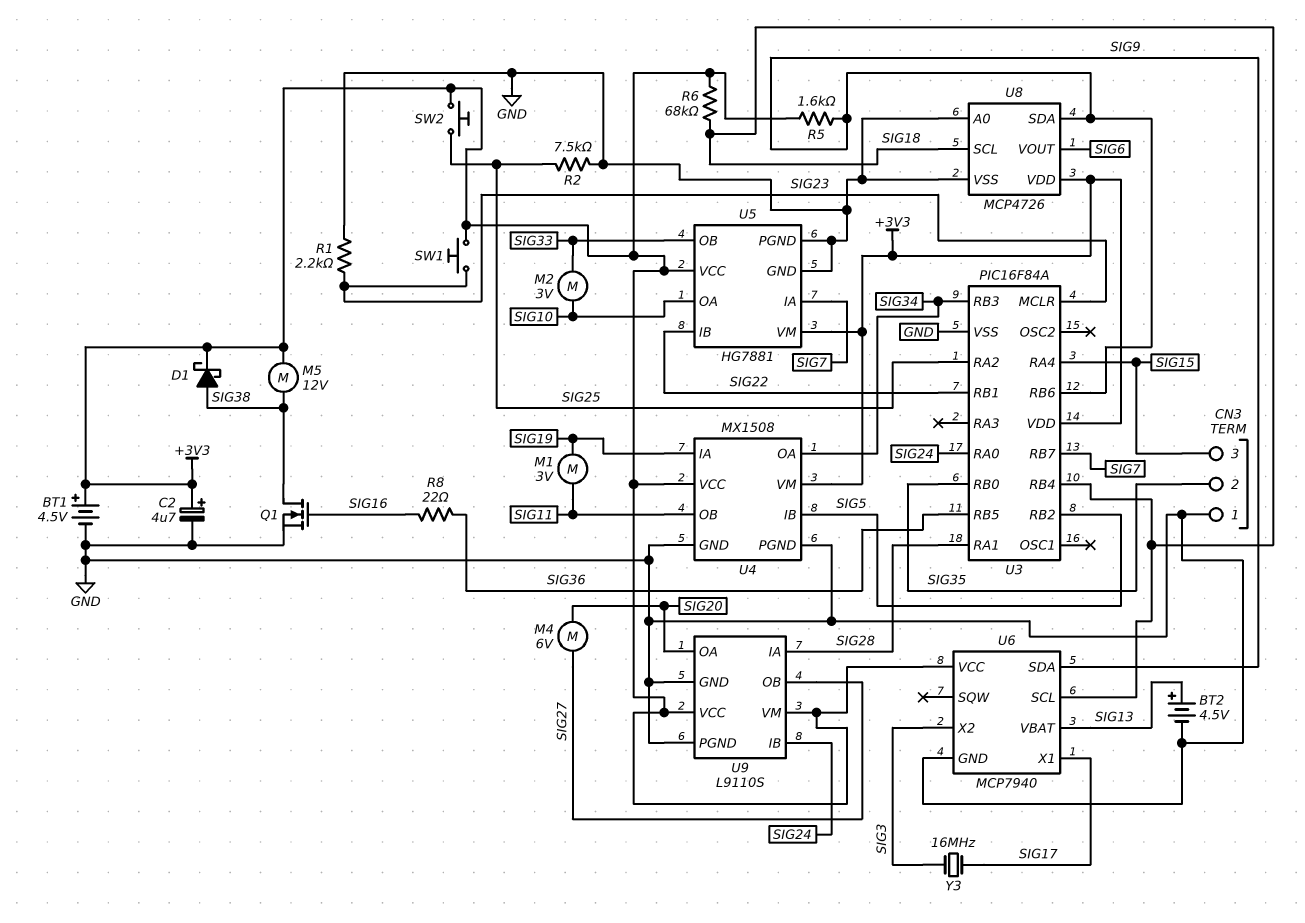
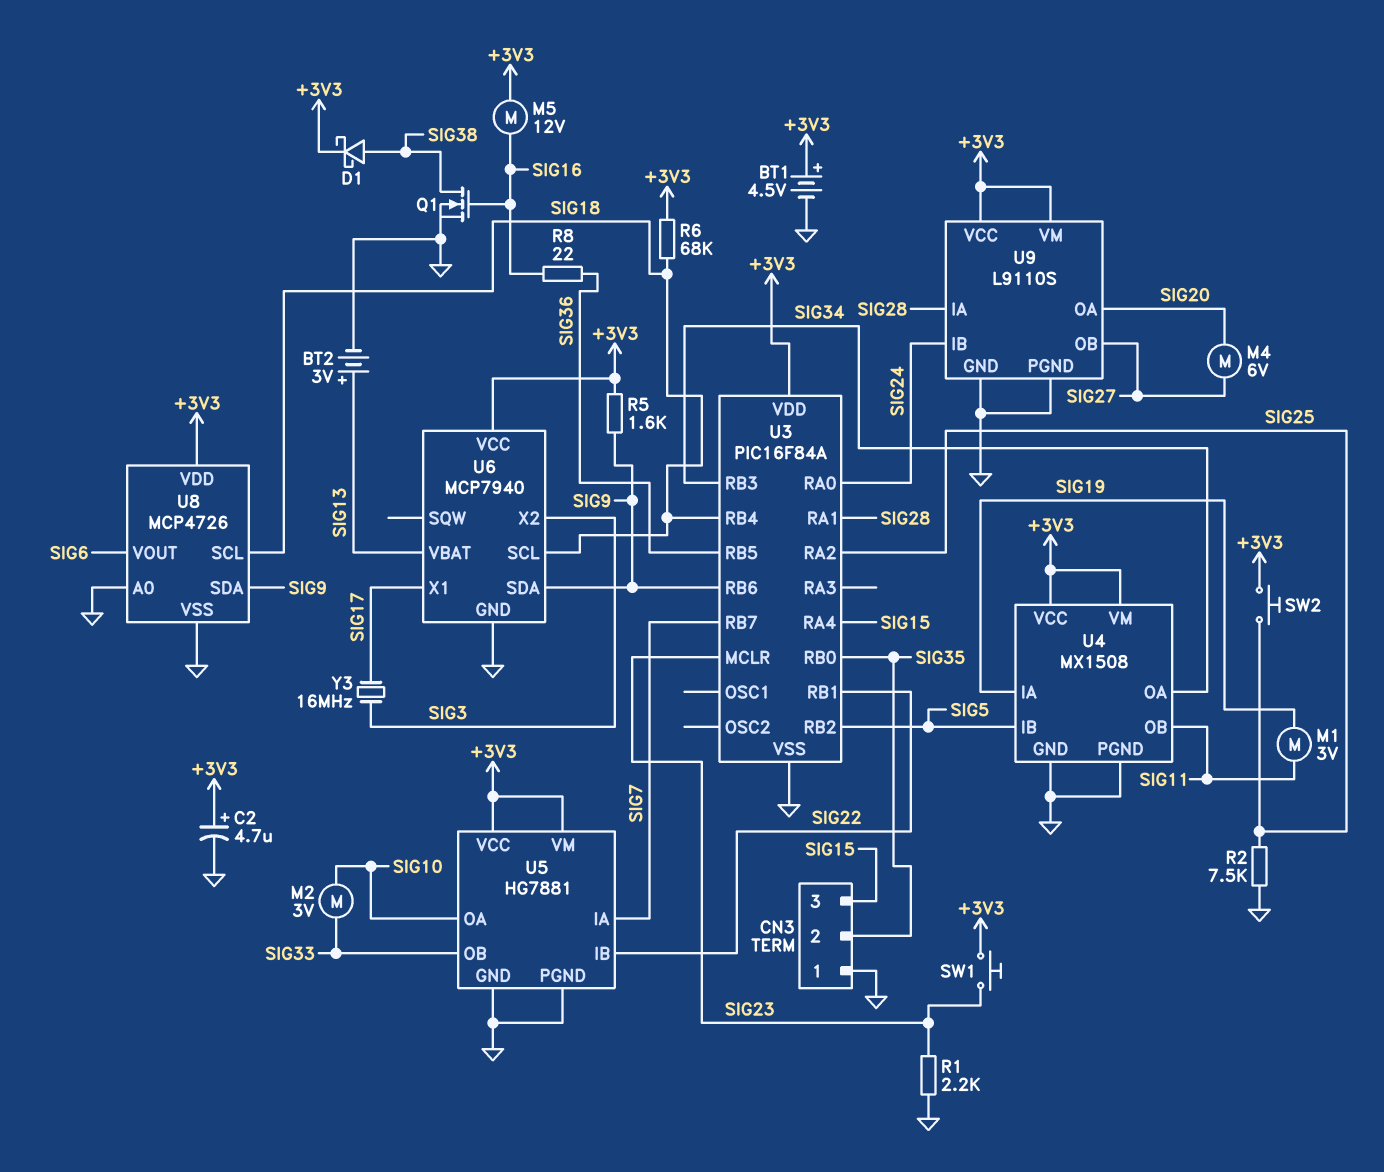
BT2: 4.5V (plus SIG13, minus GND) -> 3V (plus SIG13, minus GND)
M5: motor 12V (+3V3, SIG38) -> motor 12V (+3V3, SIG16)

